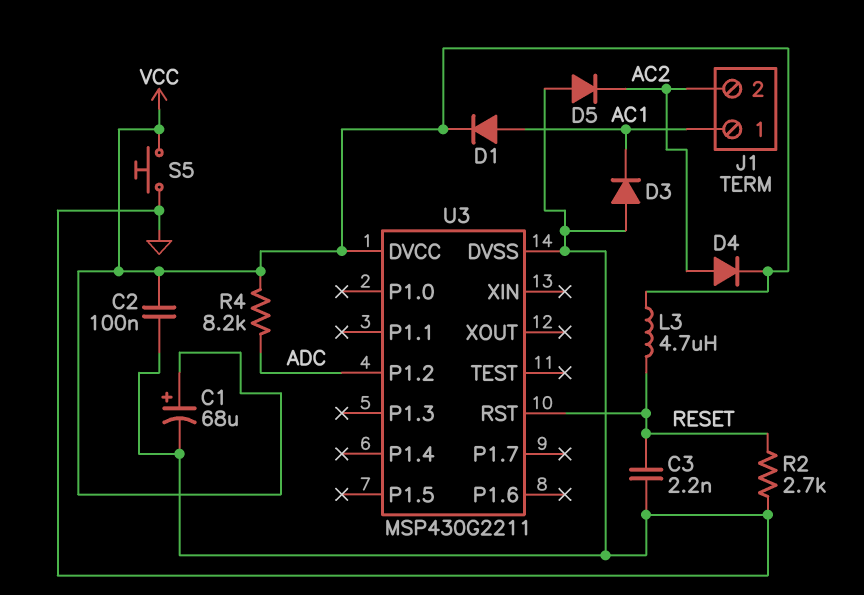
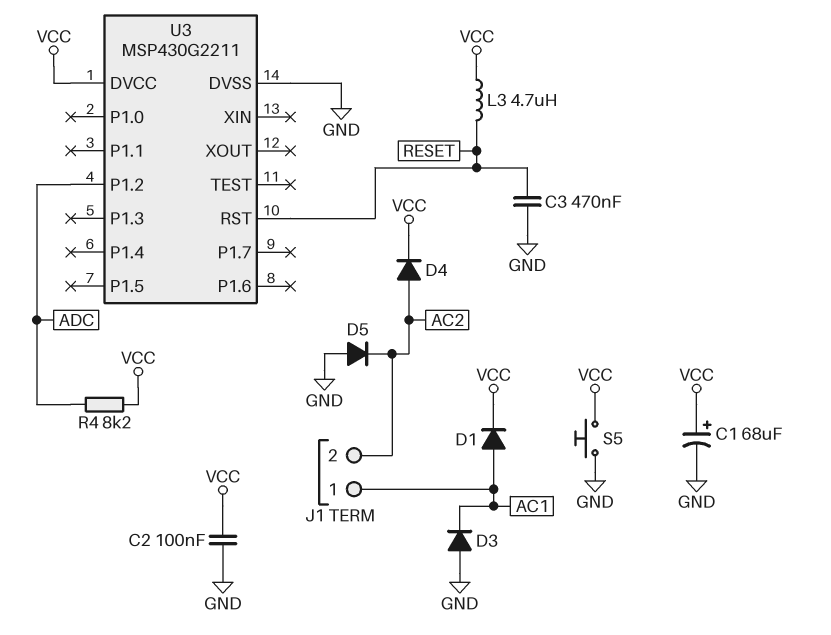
C3: 2.2nF (GND, RESET) -> 470nF (GND, RESET)
R2: 2.7k (GND, RESET) -> none

